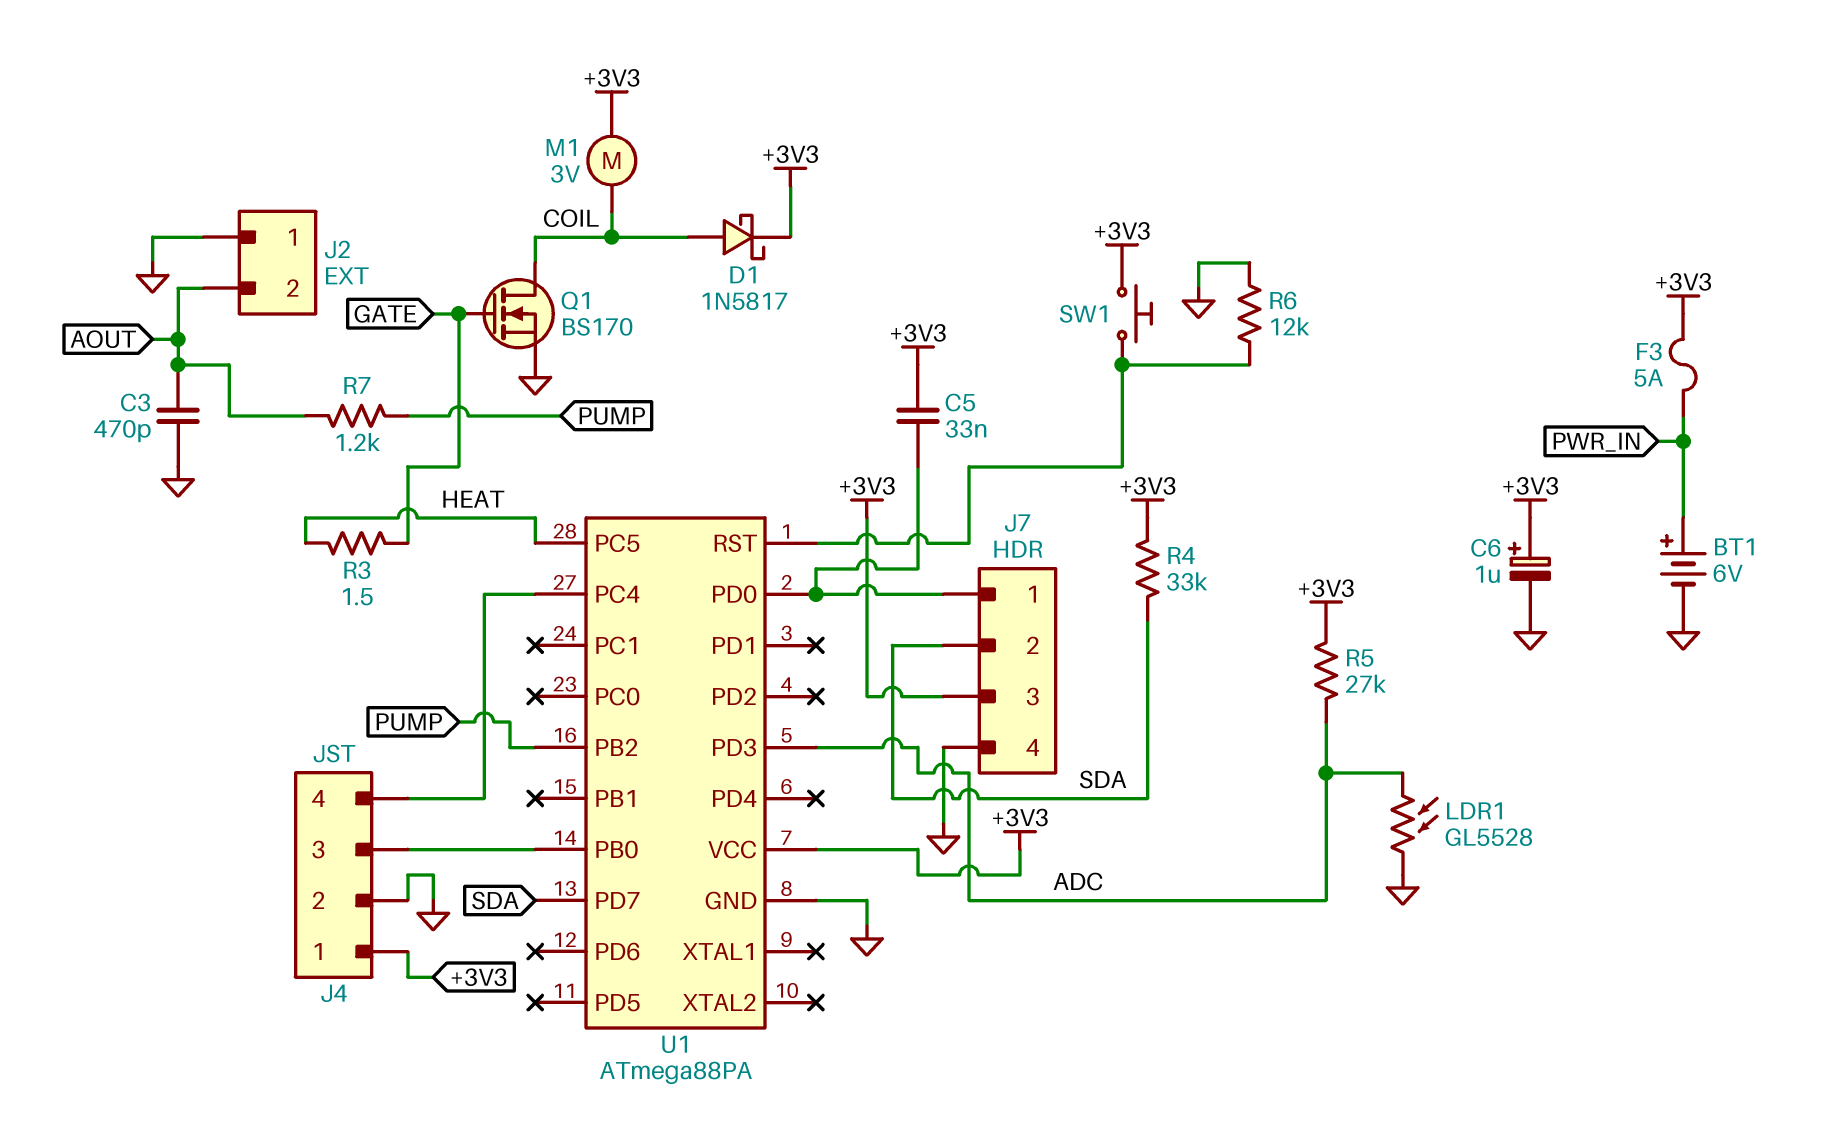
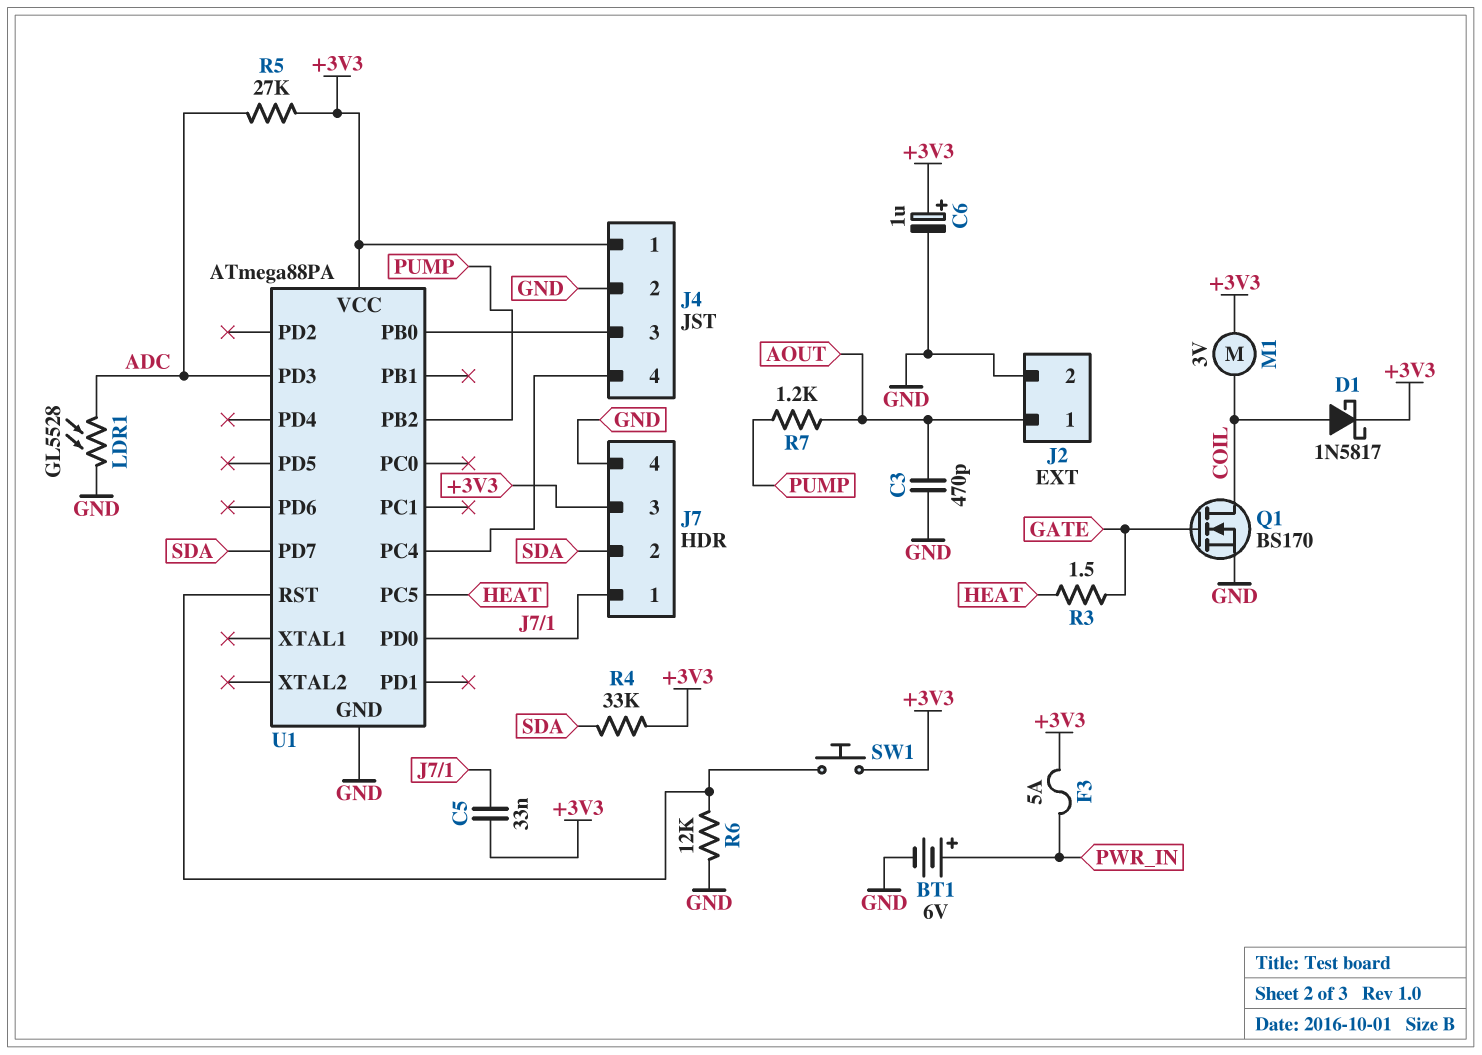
J2 pin 1: GND -> AOUT
J2 pin 2: AOUT -> GND

